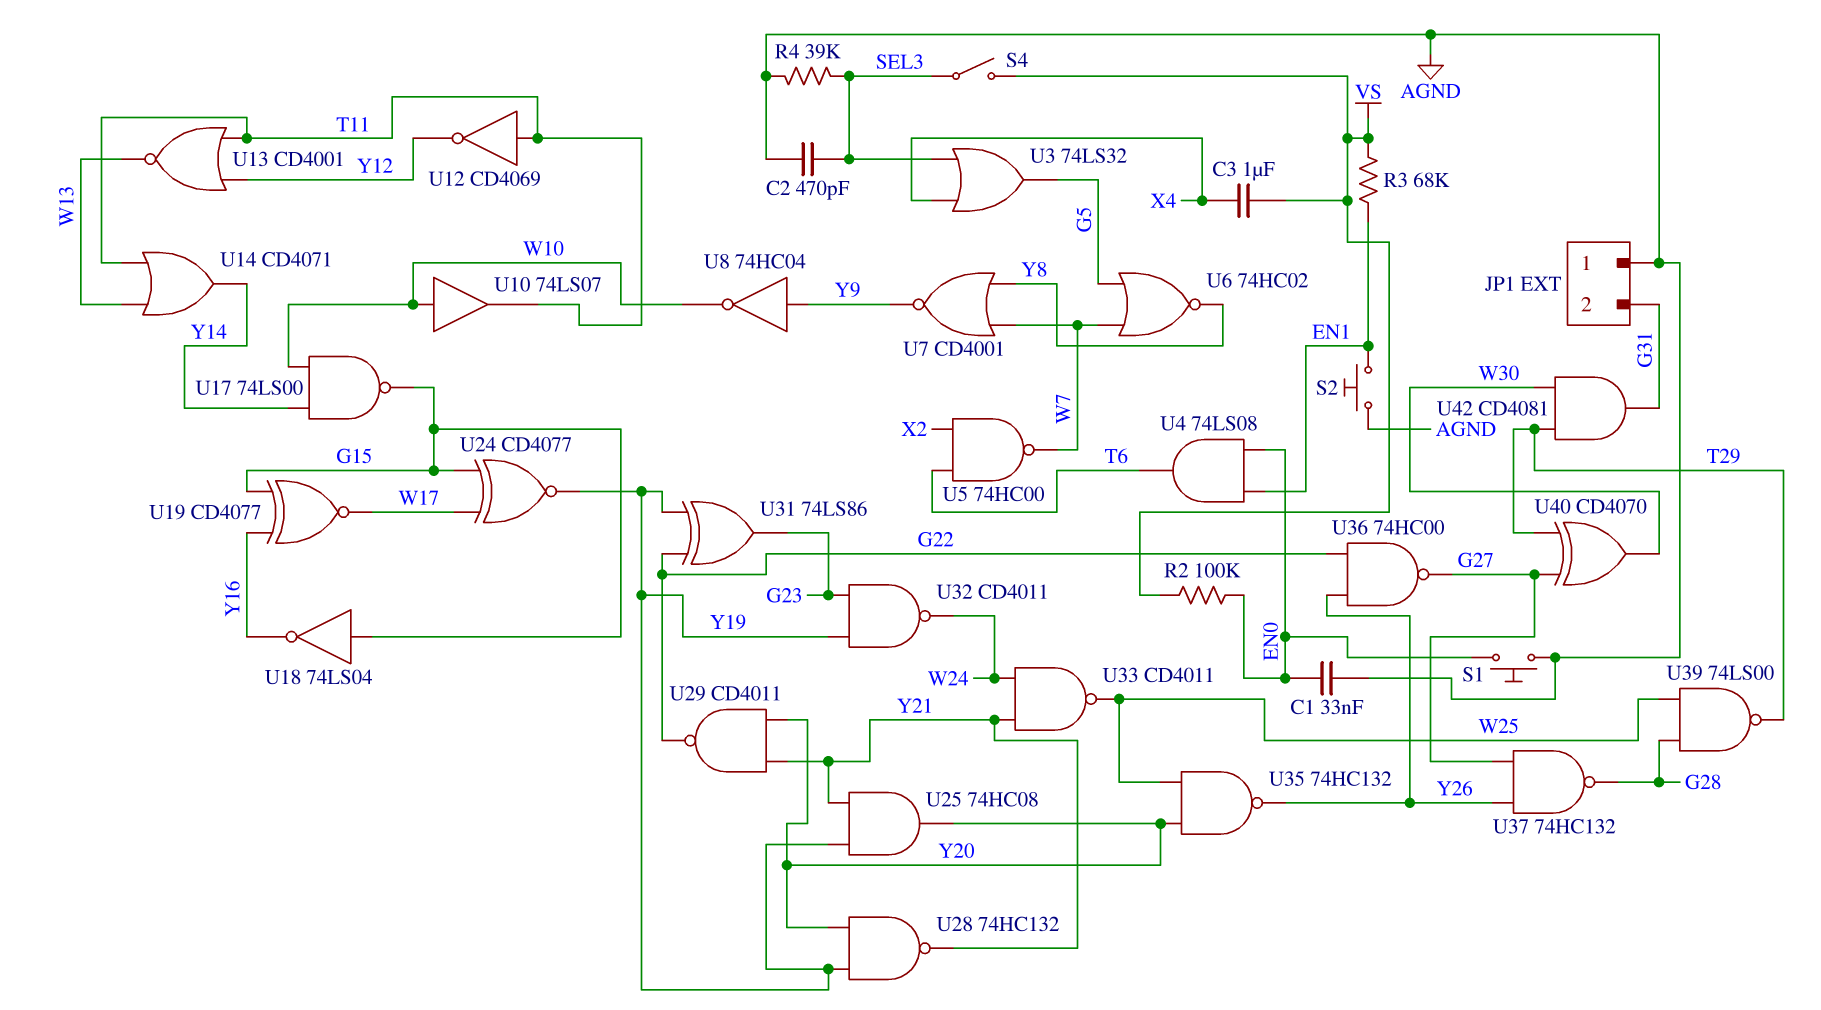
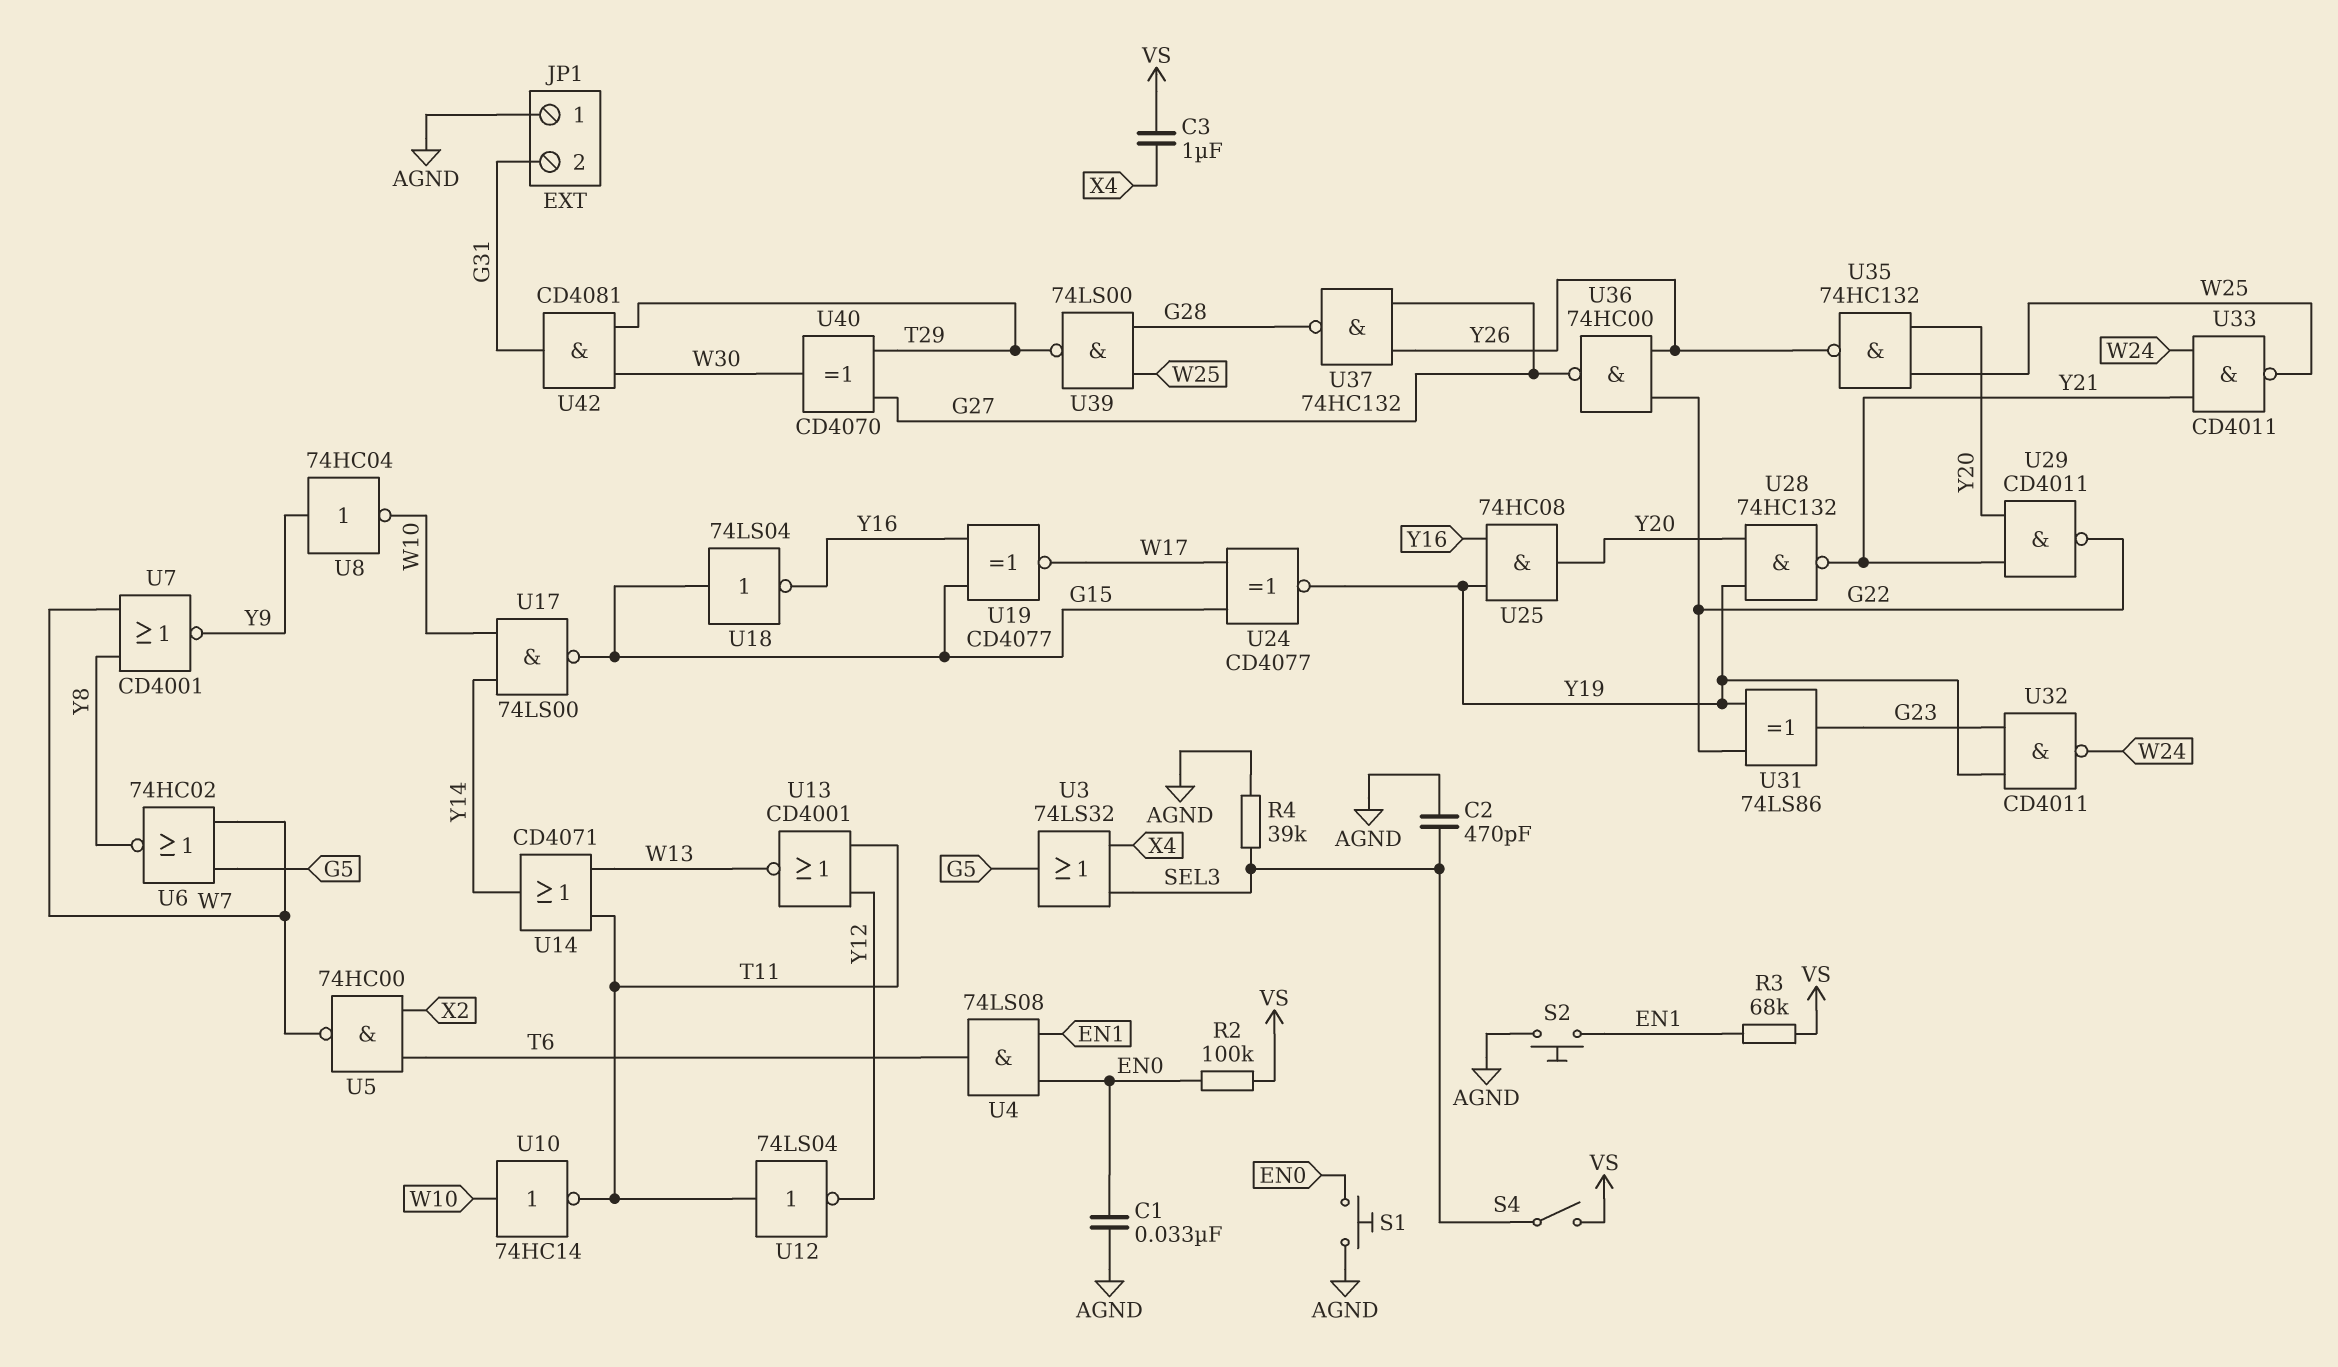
U10: buffer 74LS07 (in W10, out T11) -> NOT 74HC14 (in W10, out T11)
U12: NOT CD4069 (in T11, out Y12) -> NOT 74LS04 (in T11, out Y12)
U25: AND 74HC08 (in Y19, in Y21, out Y20) -> AND 74HC08 (in Y16, in Y19, out Y20)

